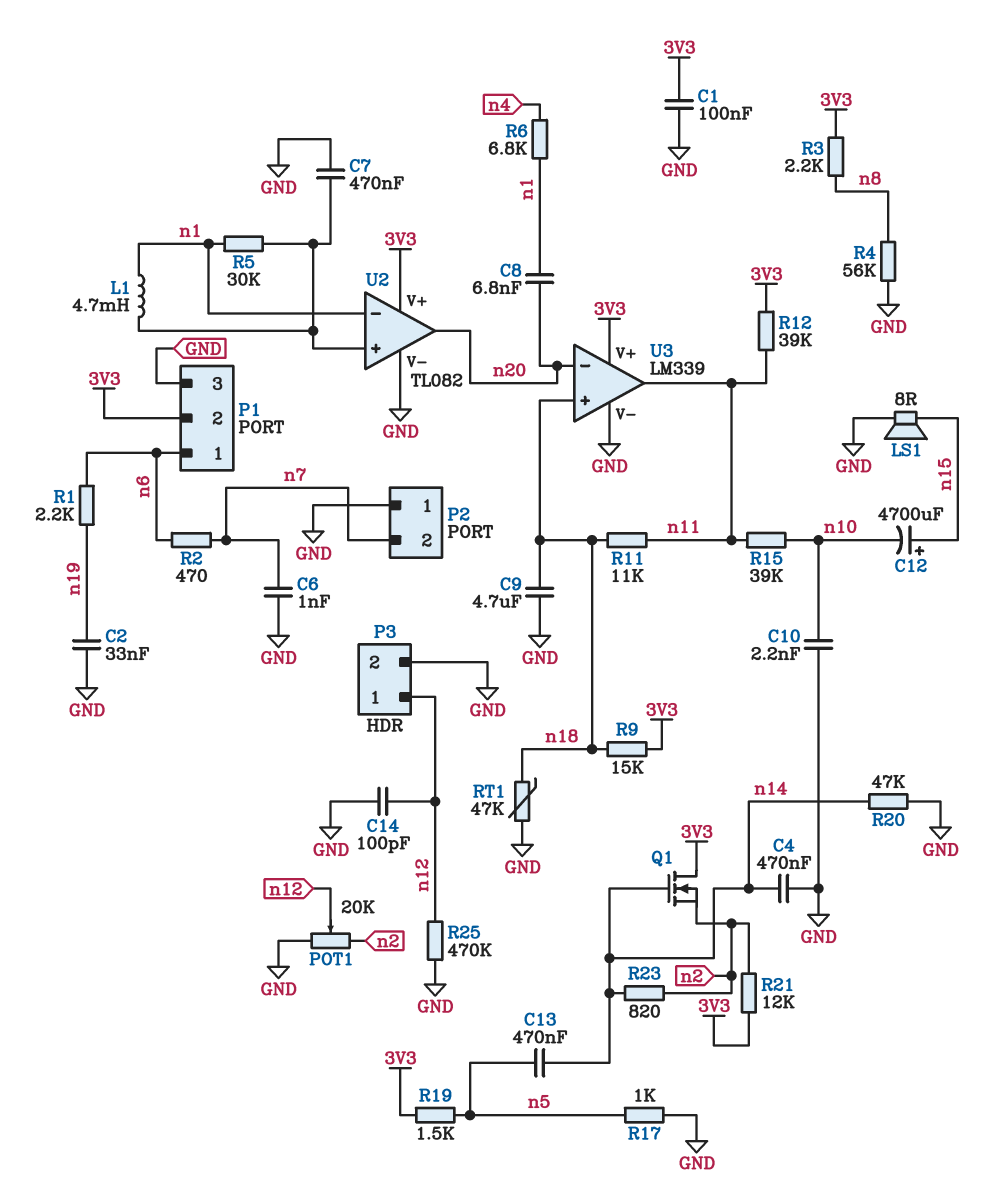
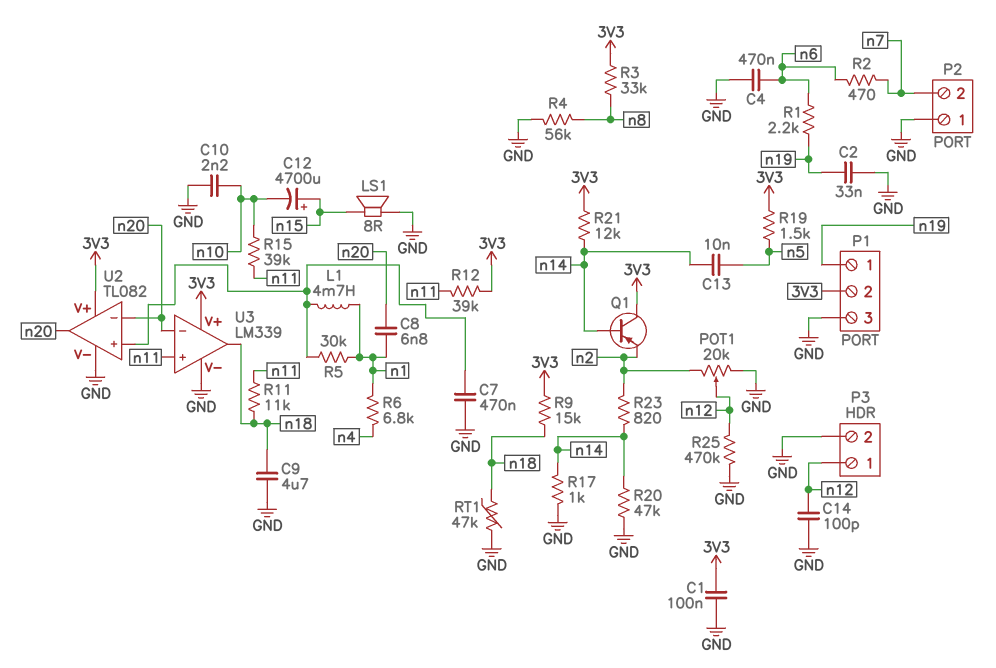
C4: 470nF (GND, n14) -> 470nF (GND, n6)
C6: 1nF (GND, n7) -> none
C13: 470nF (n5, n14) -> 10nF (n5, n14)
P1 pin 1: n6 -> n19
Q1: NMOS (G n14, D 3V3, S n2) -> PNP (B n14, C 3V3, E n2)
R3: 2.2k (3V3, n8) -> 33k (3V3, n8)
R17: 1k (GND, n5) -> 1k (GND, n14)
R21: 12k (3V3, n2) -> 12k (3V3, n14)
U2 pin in-: n1 -> n20
U3 pin in+: n18 -> n11
U3 pin out: n11 -> n18

